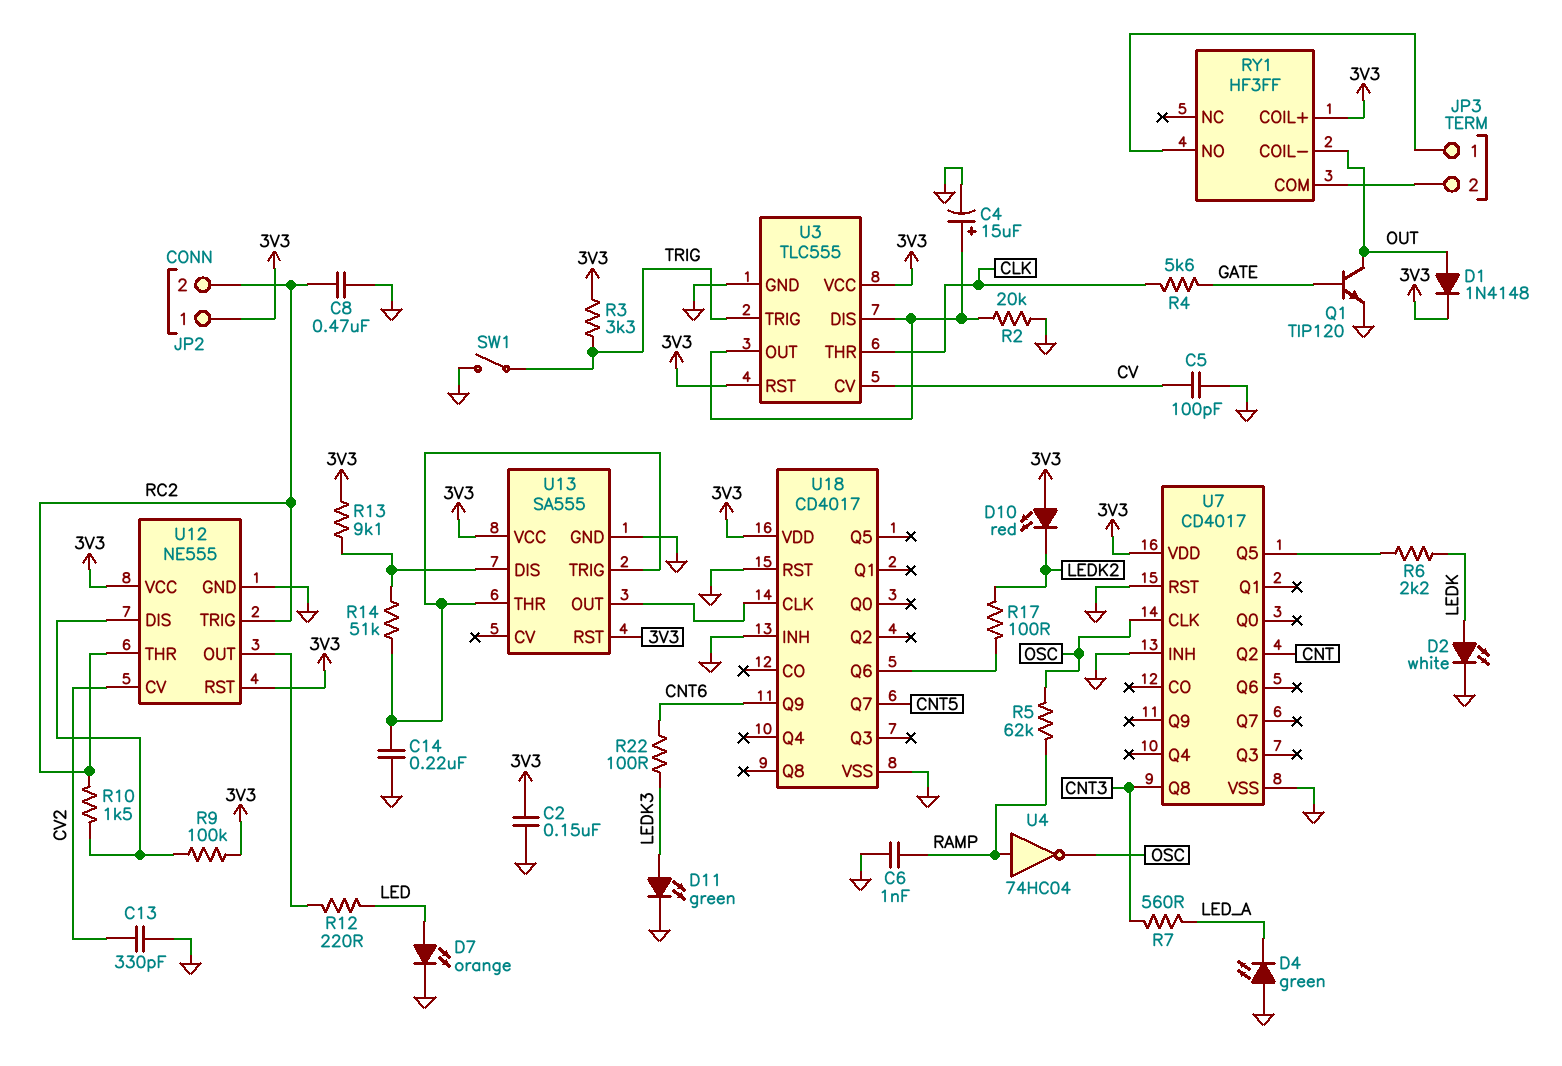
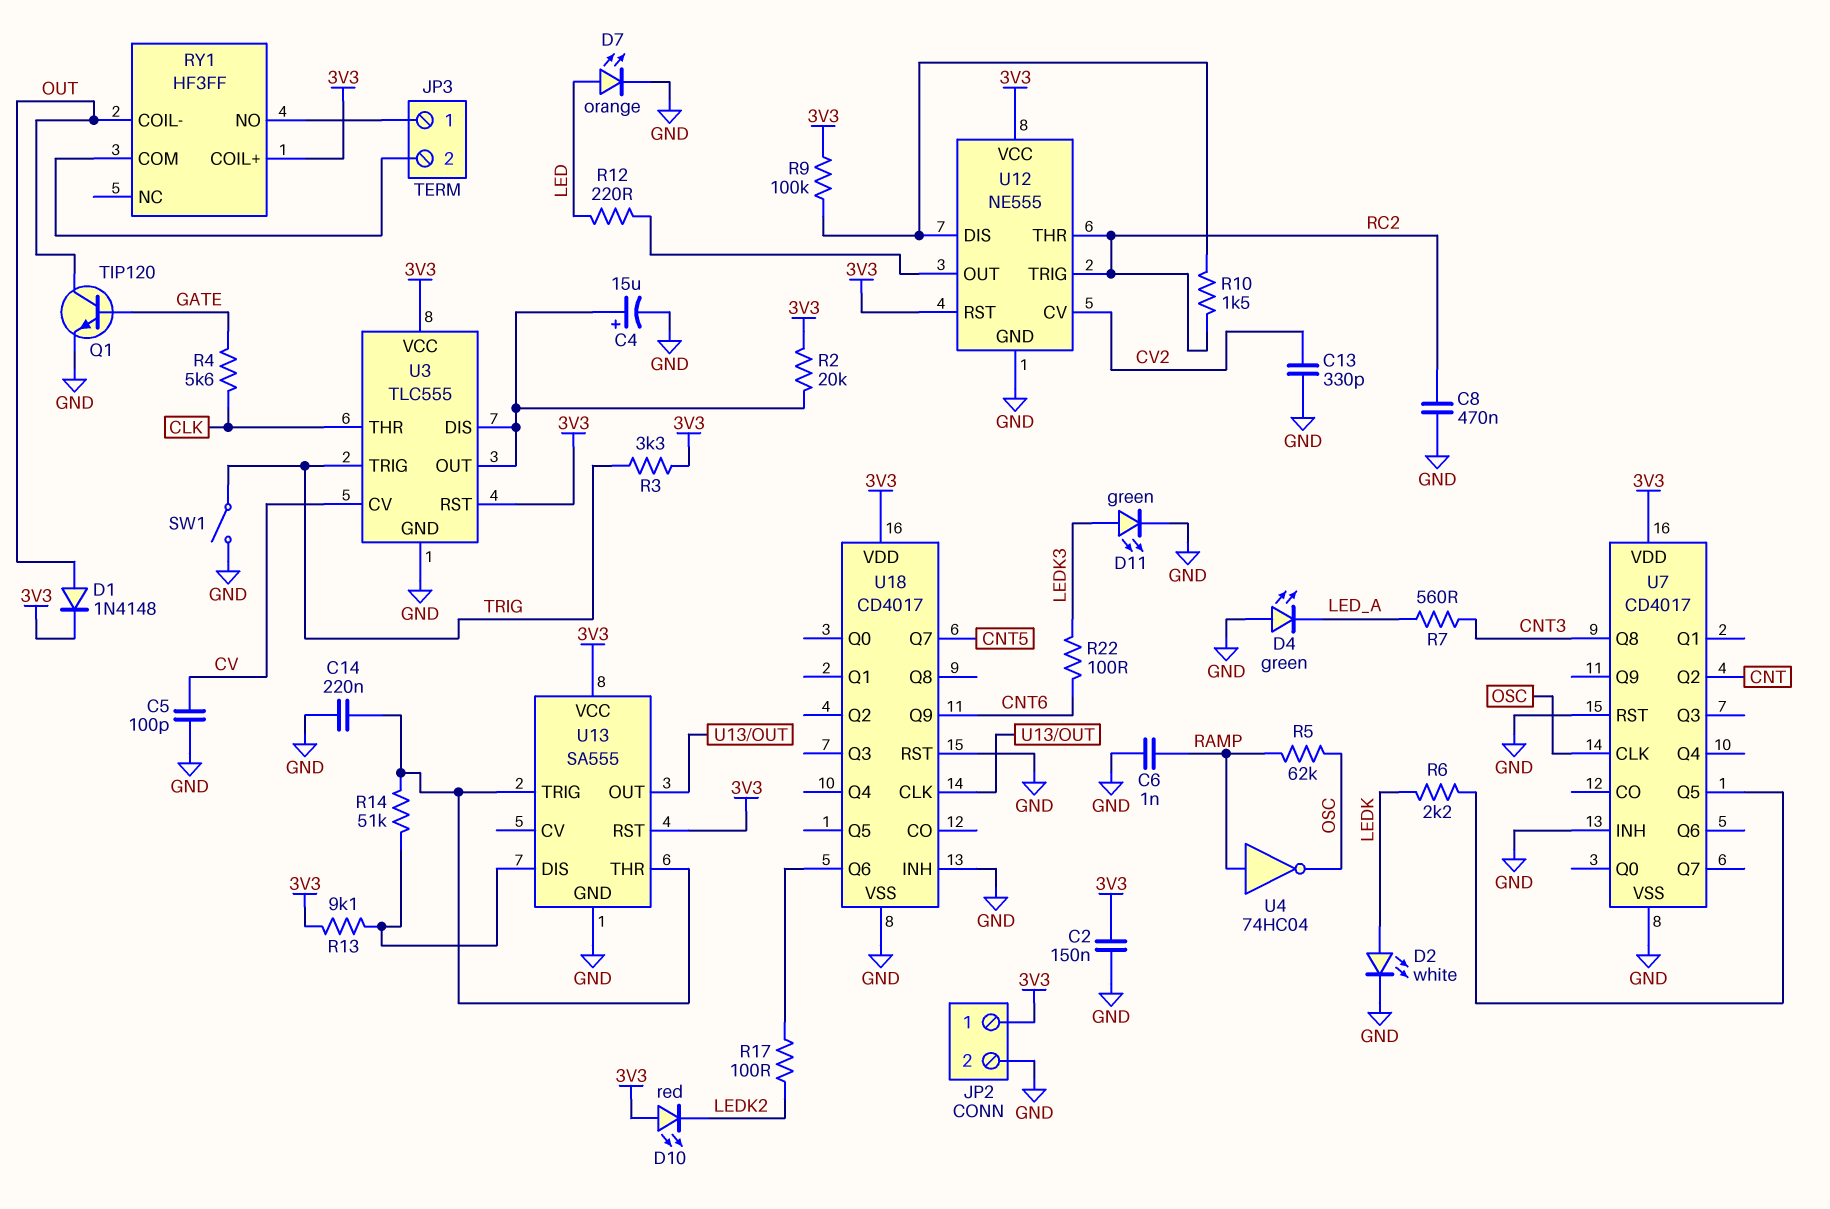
JP2 pin 2: RC2 -> GND
R2: 20k (GND, U3/DIS) -> 20k (3V3, U3/DIS)

